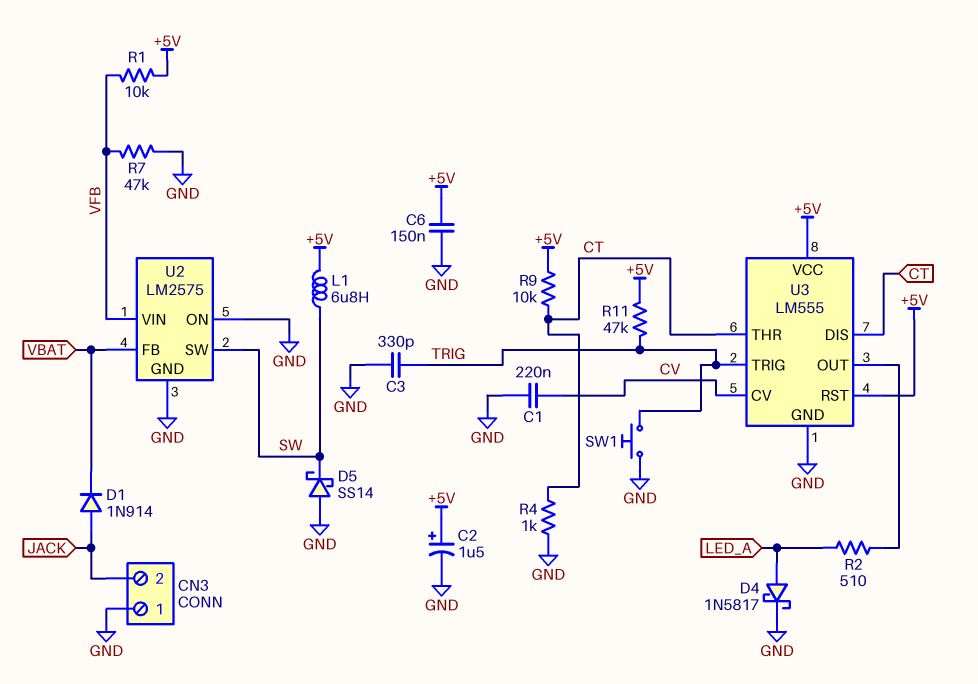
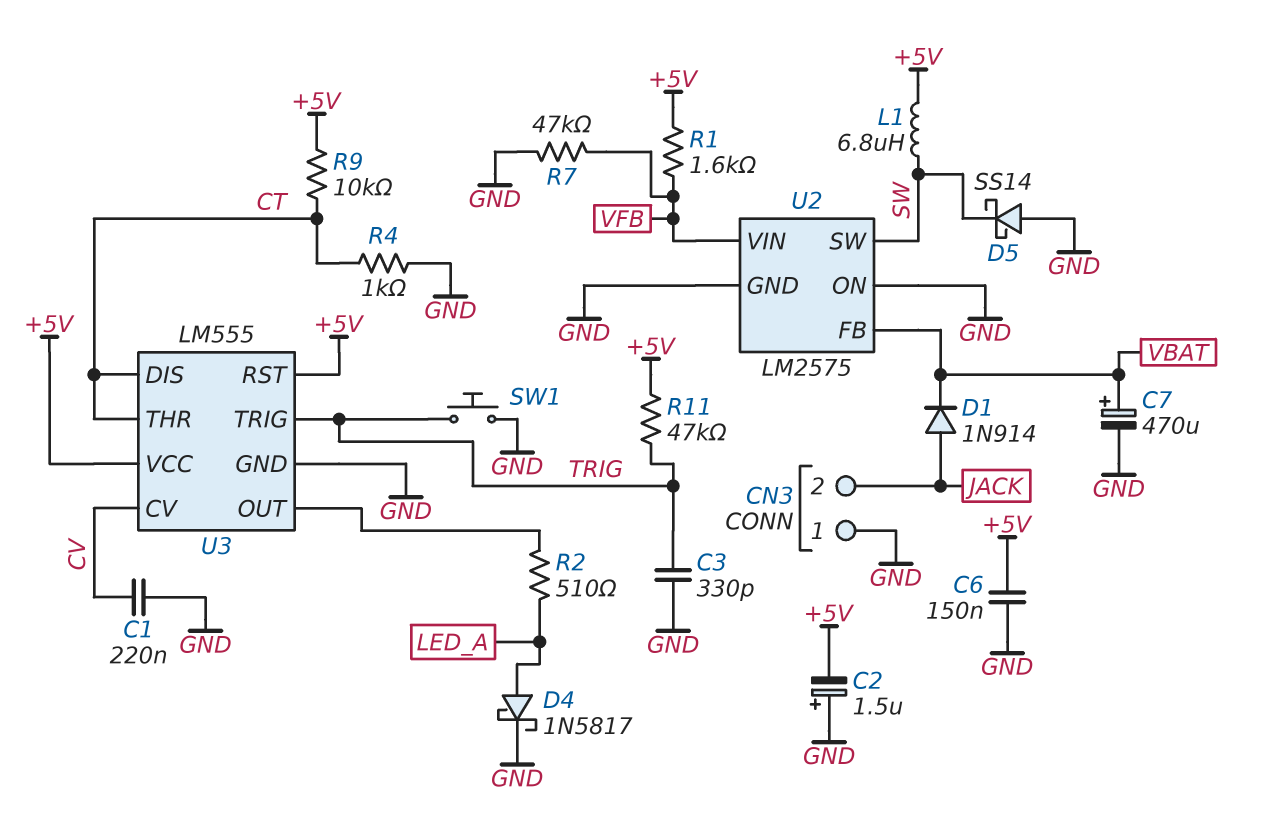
C2: 1.5uF (plus +5V, minus GND) -> 1.5uF (plus GND, minus +5V)
C7: none -> 470uF (plus VBAT, minus GND)
R1: 10k (+5V, VFB) -> 1.6k (+5V, VFB)

